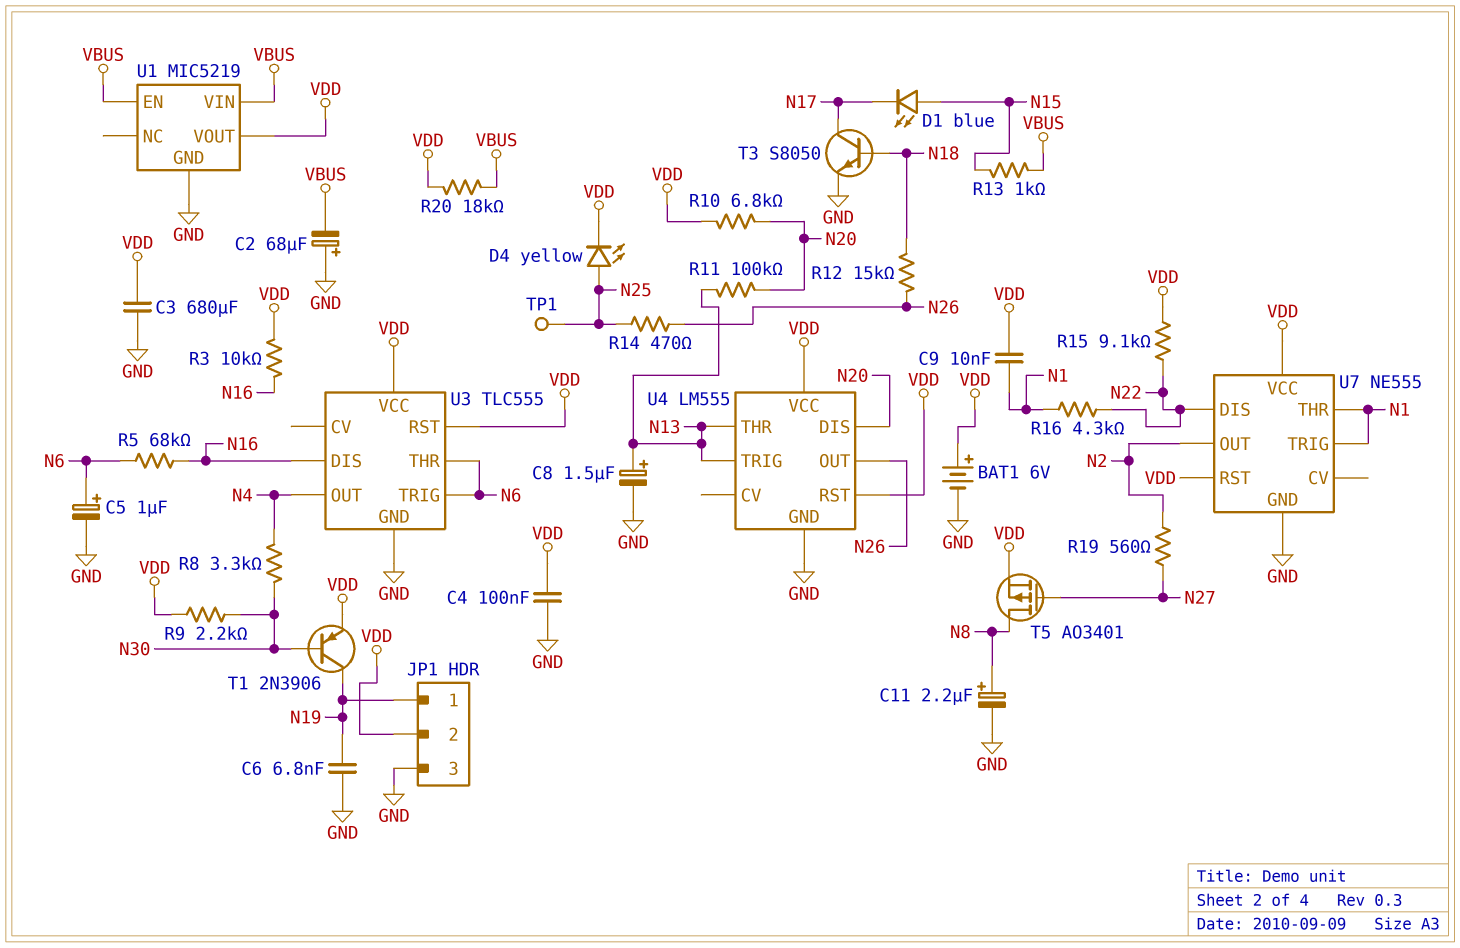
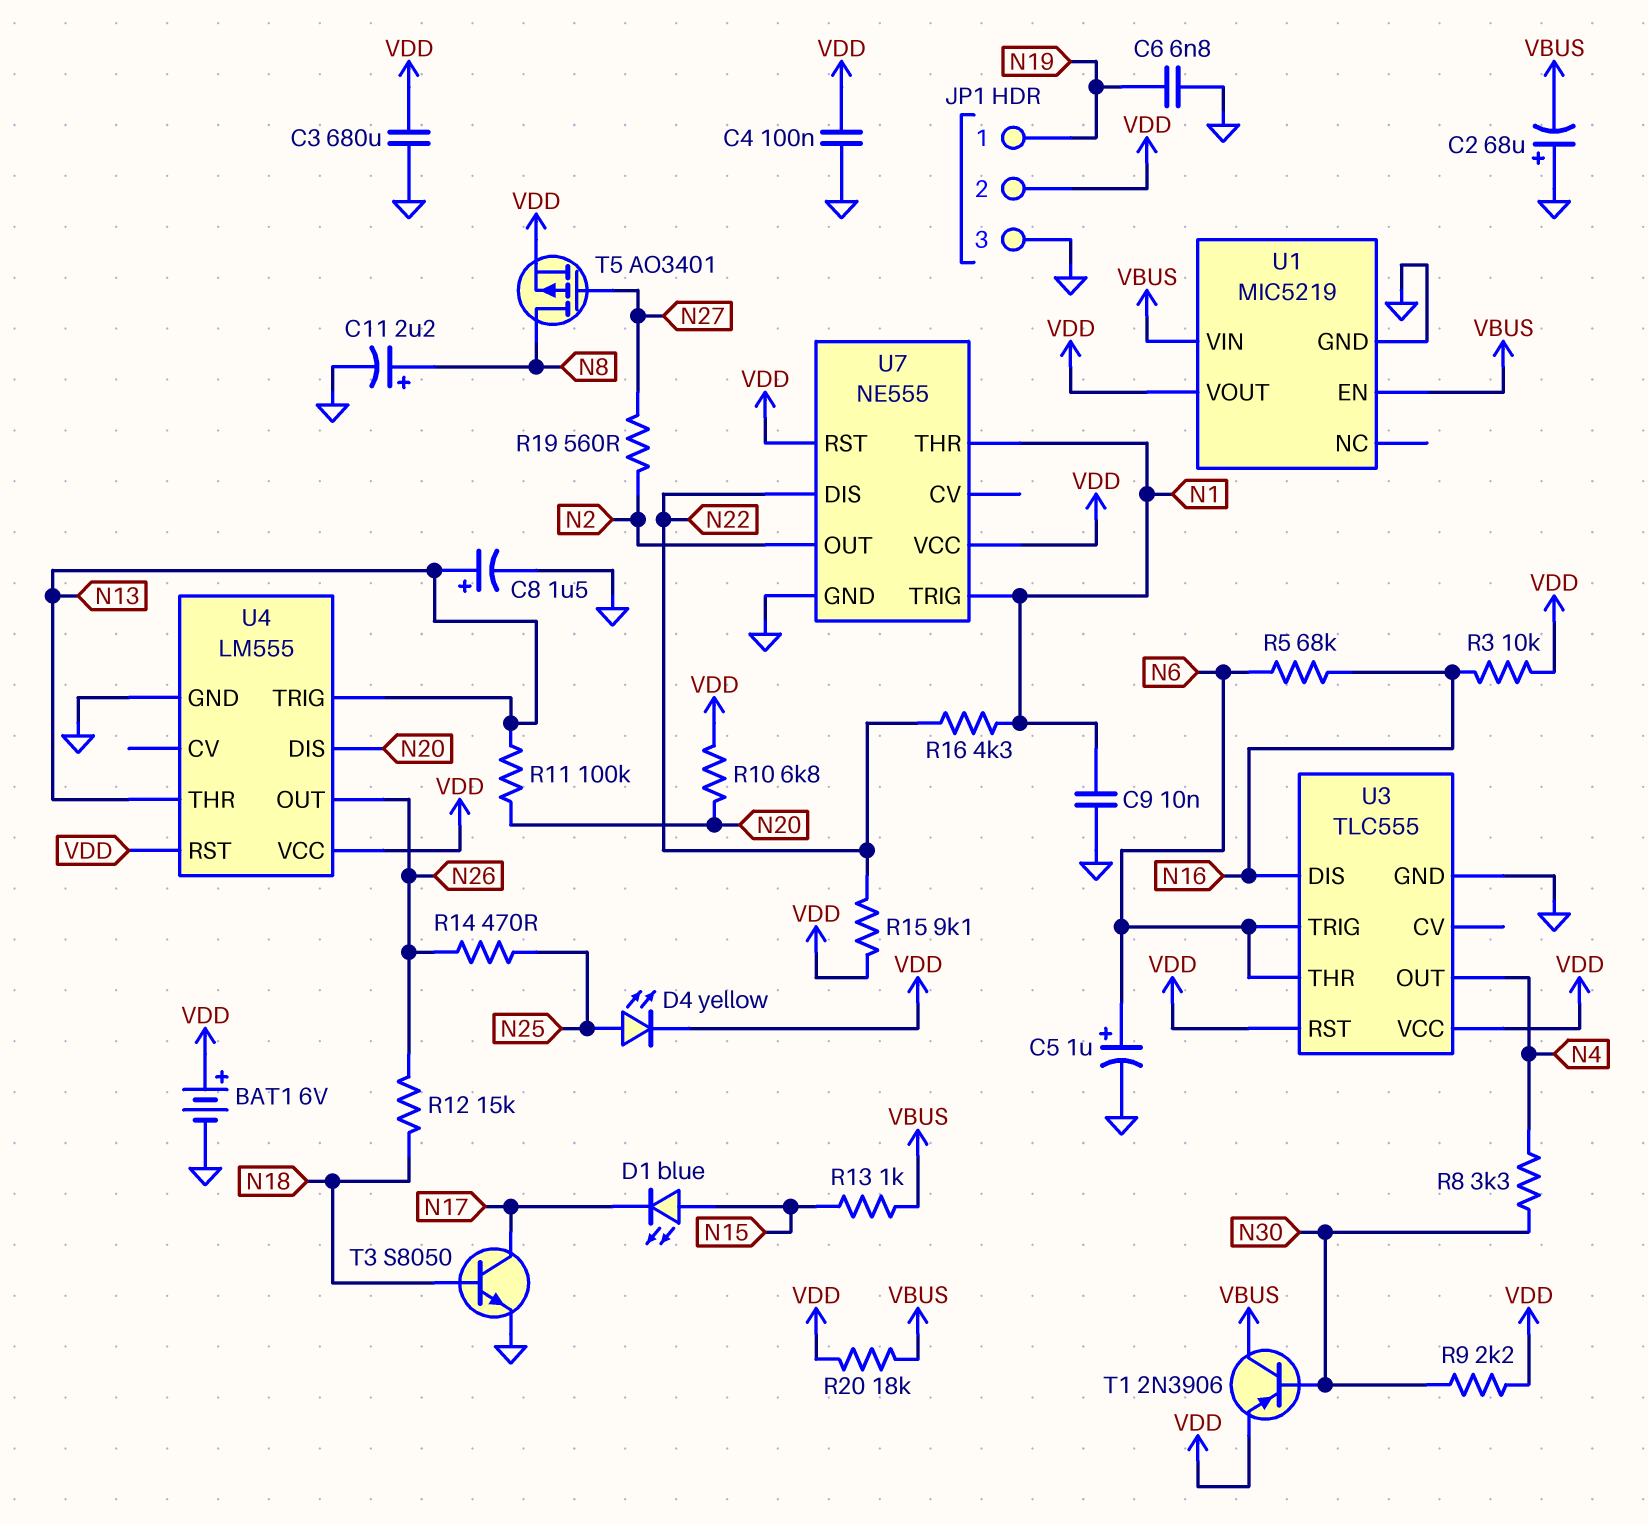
C9: 10nF (N1, VDD) -> 10nF (GND, N1)
T1: PNP 2N3906 (B N30, C N19, E VDD) -> PNP 2N3906 (B N30, C VBUS, E VDD)
TP1: test point (N25) -> none

